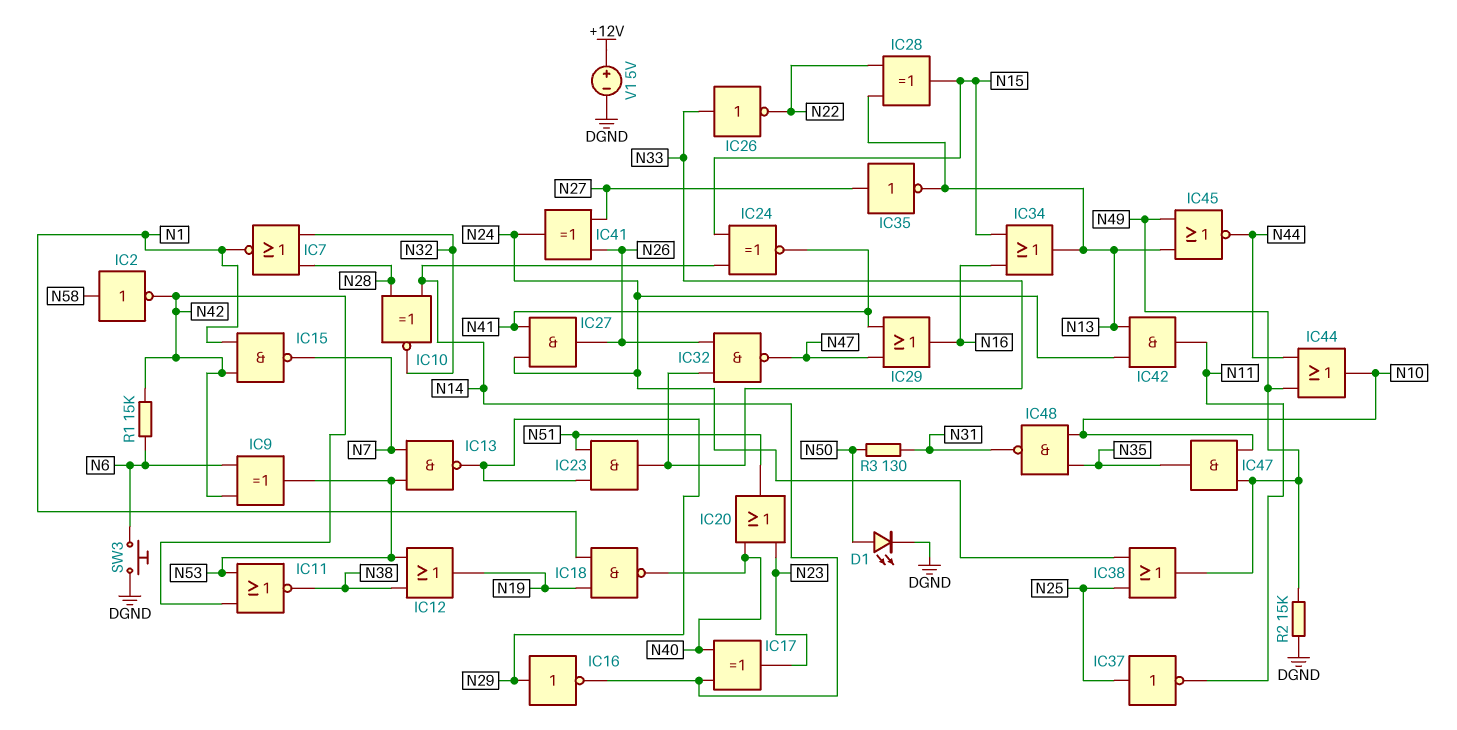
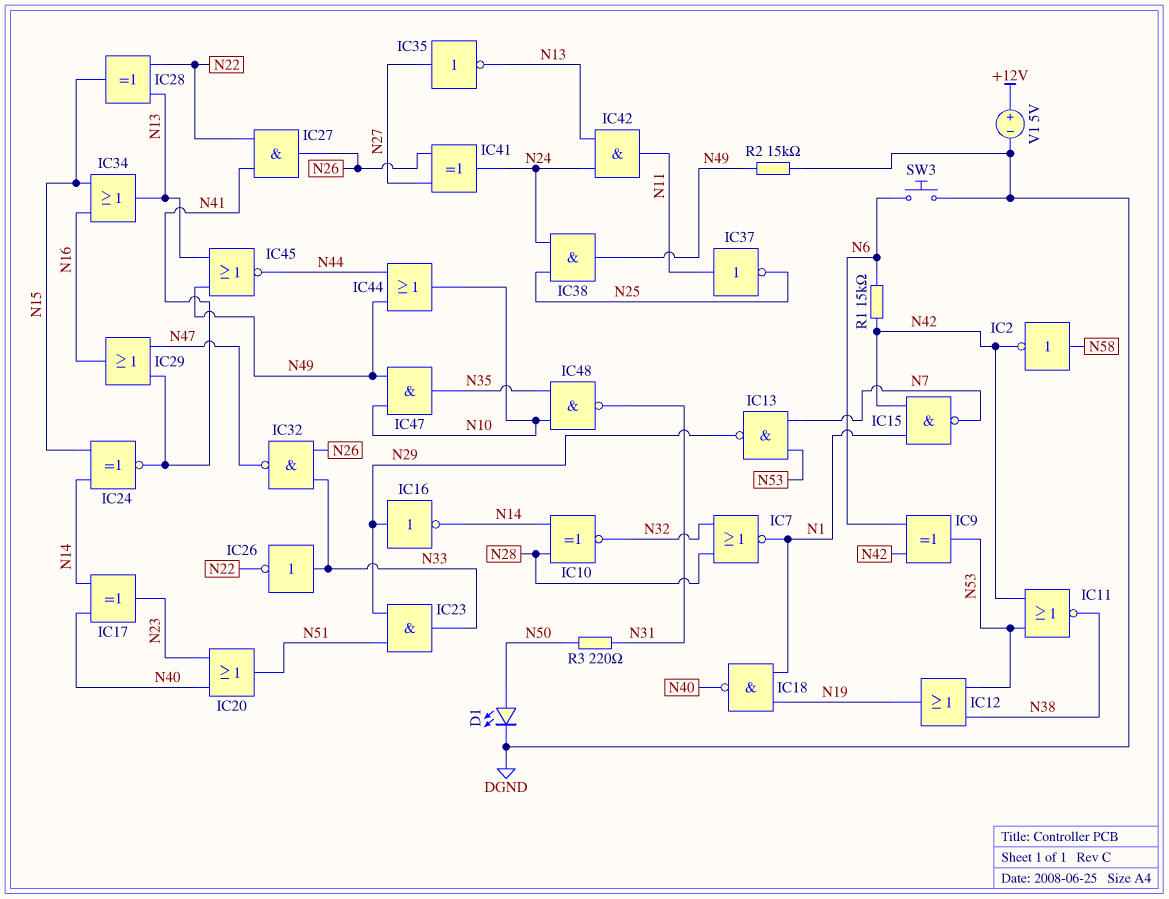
IC27: AND (in N24, in N41, out N26) -> AND (in N22, in N41, out N26)
IC37: NOT (in N25, out N11) -> NOT (in N11, out N25)
IC38: OR (in N24, in N25, out N49) -> AND (in N24, in N25, out N49)
R3: 130 (N31, N50) -> 220 (N31, N50)

